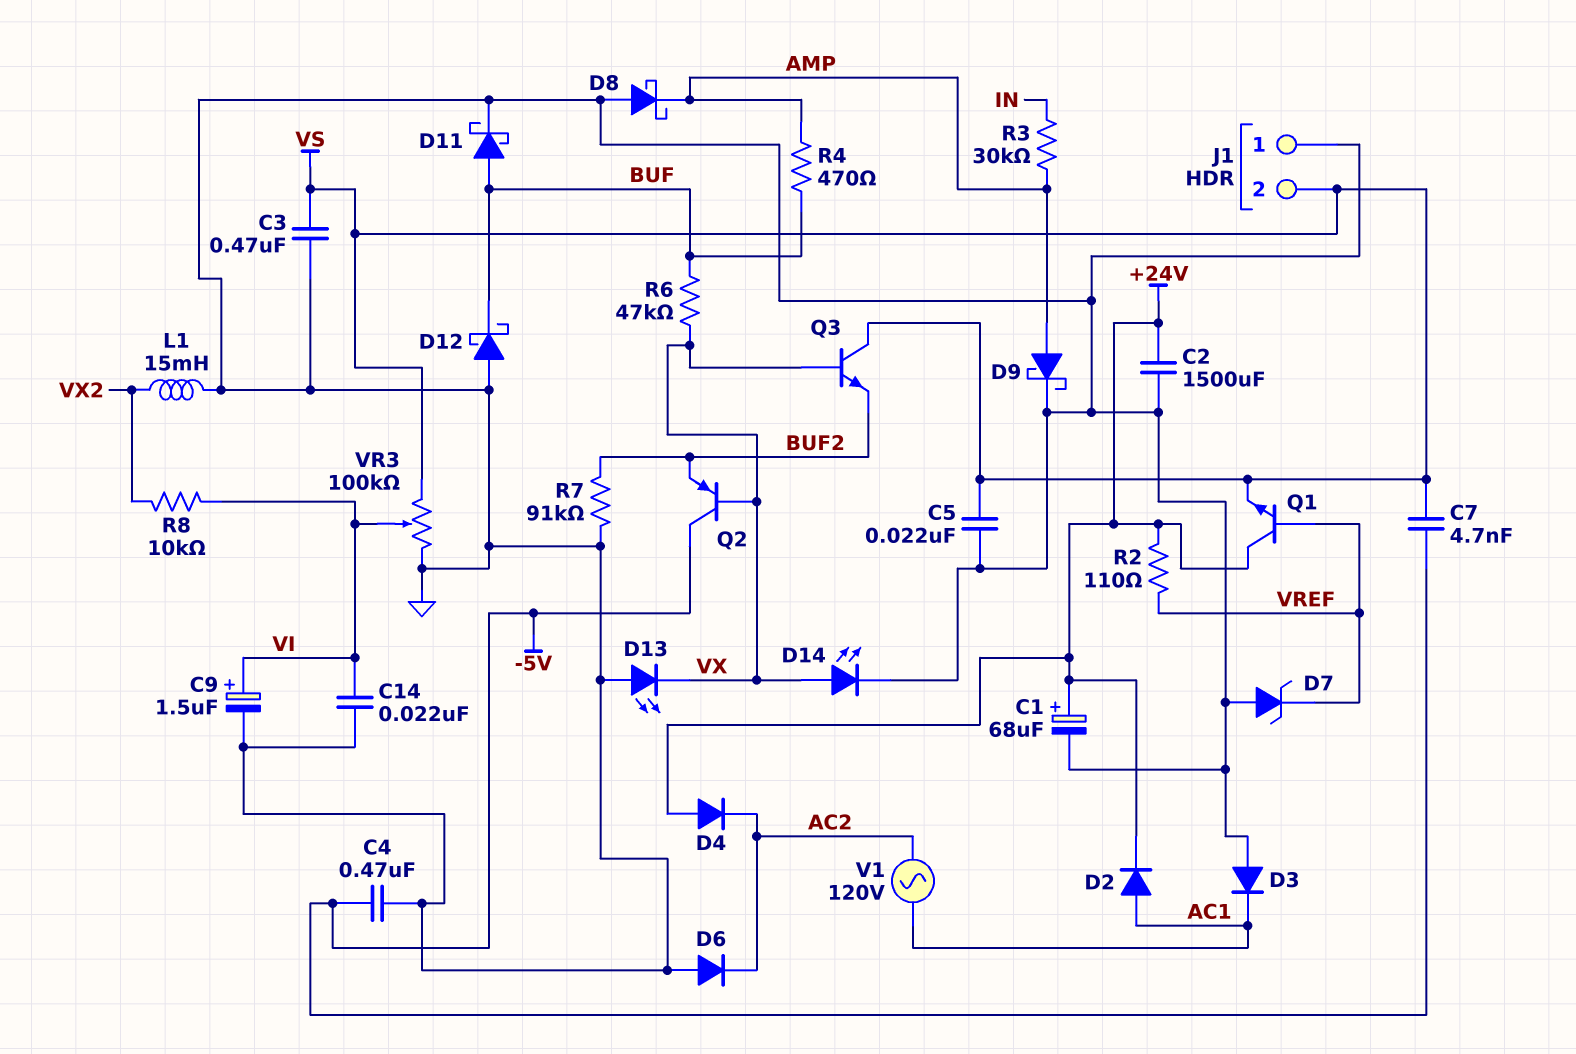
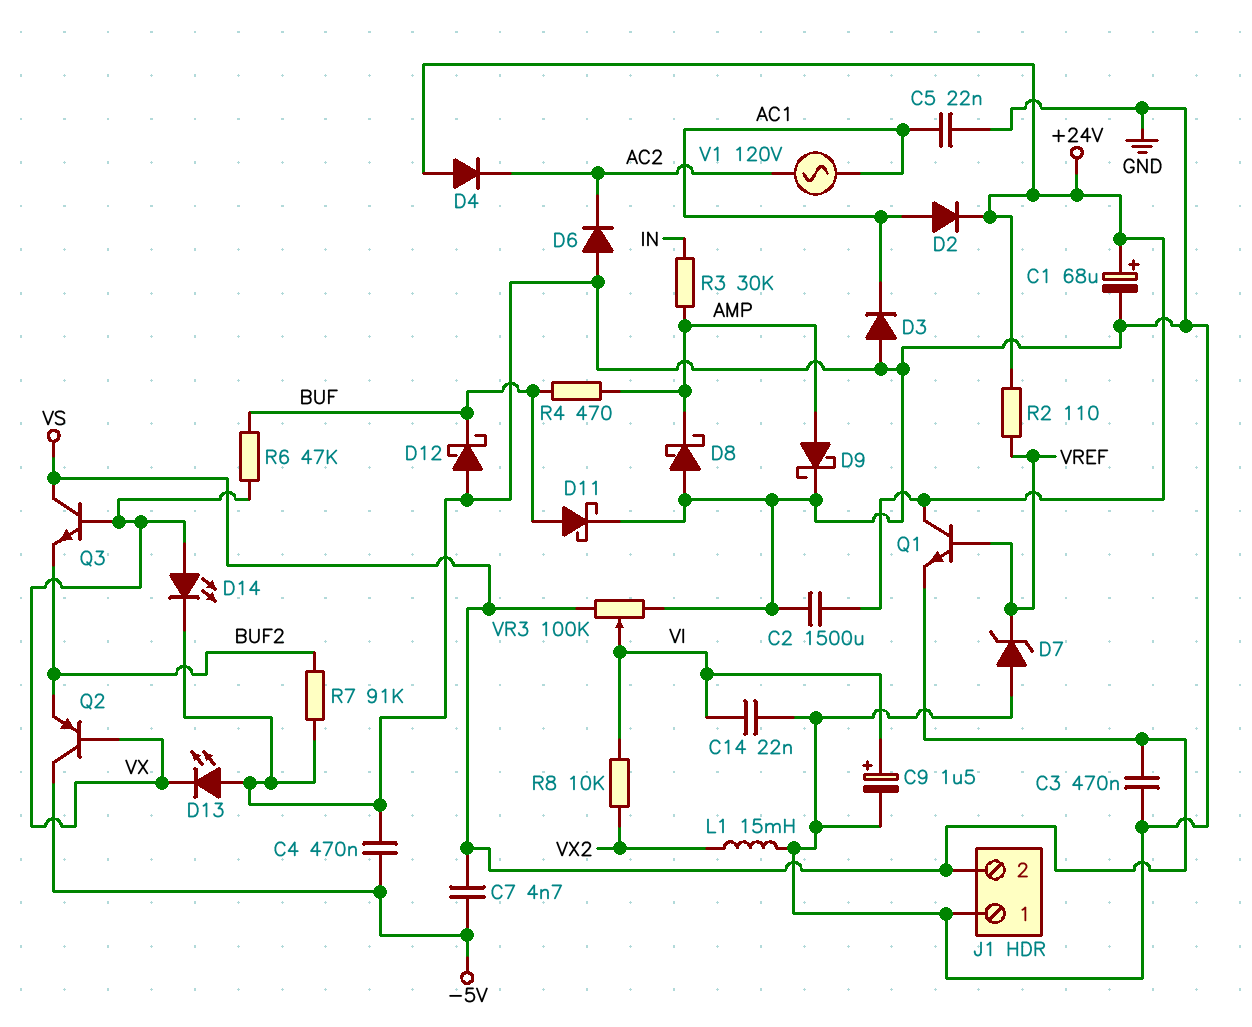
C5: 22nF (GND, VS) -> 22nF (AC1, GND)

